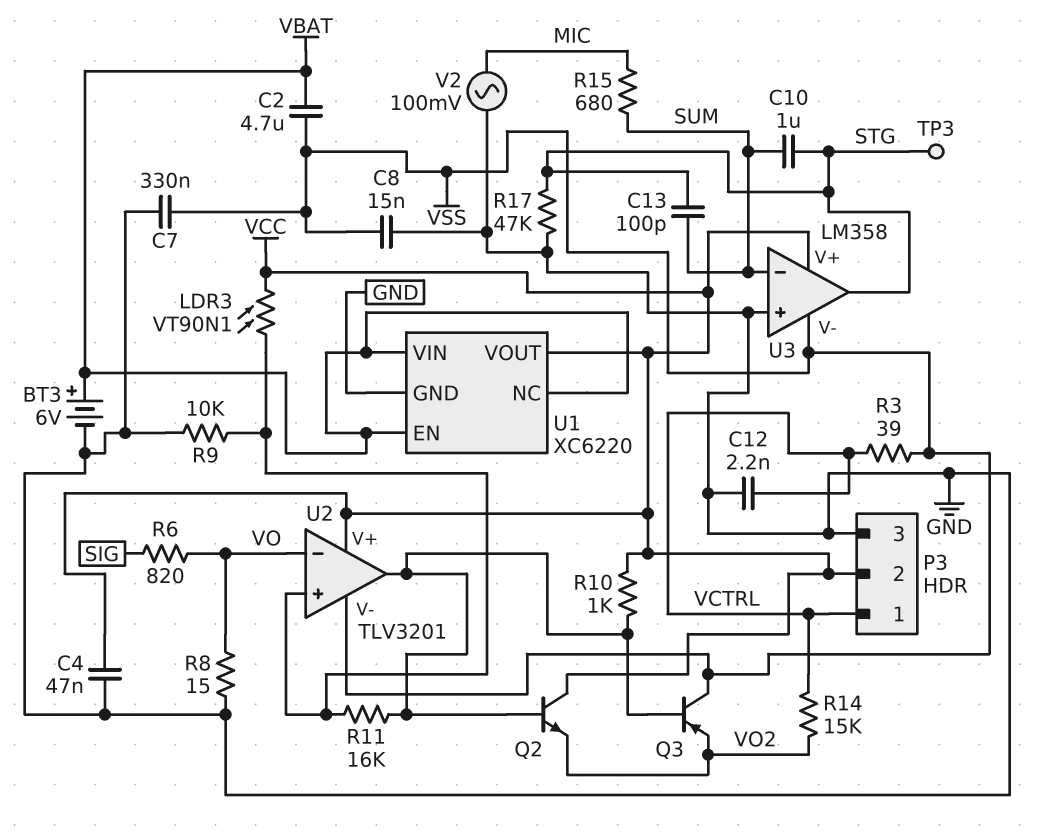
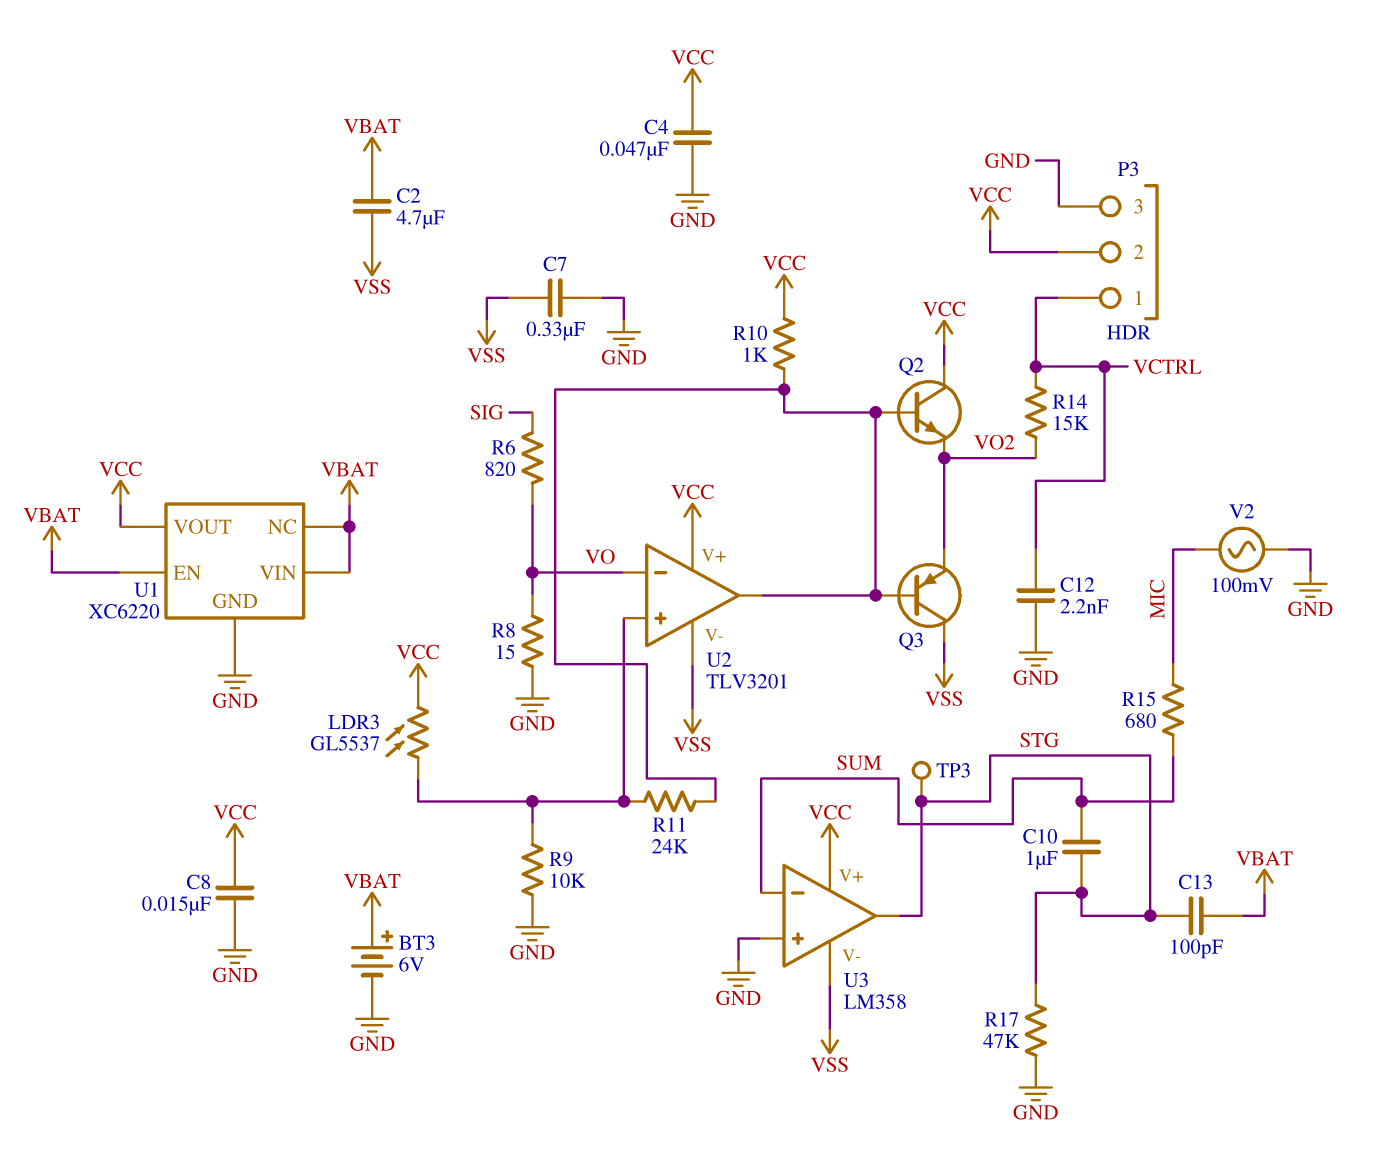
C8: 15nF (GND, VSS) -> 15nF (GND, VCC)
C13: 100pF (STG, SUM) -> 100pF (STG, VBAT)
LDR3: VT90N1 (U2/in+, VCC) -> GL5537 (U2/in+, VCC)
R3: 39 (VCTRL, VSS) -> none
R11: 16k (U2/in+, U2/out) -> 24k (U2/in+, U2/out)

